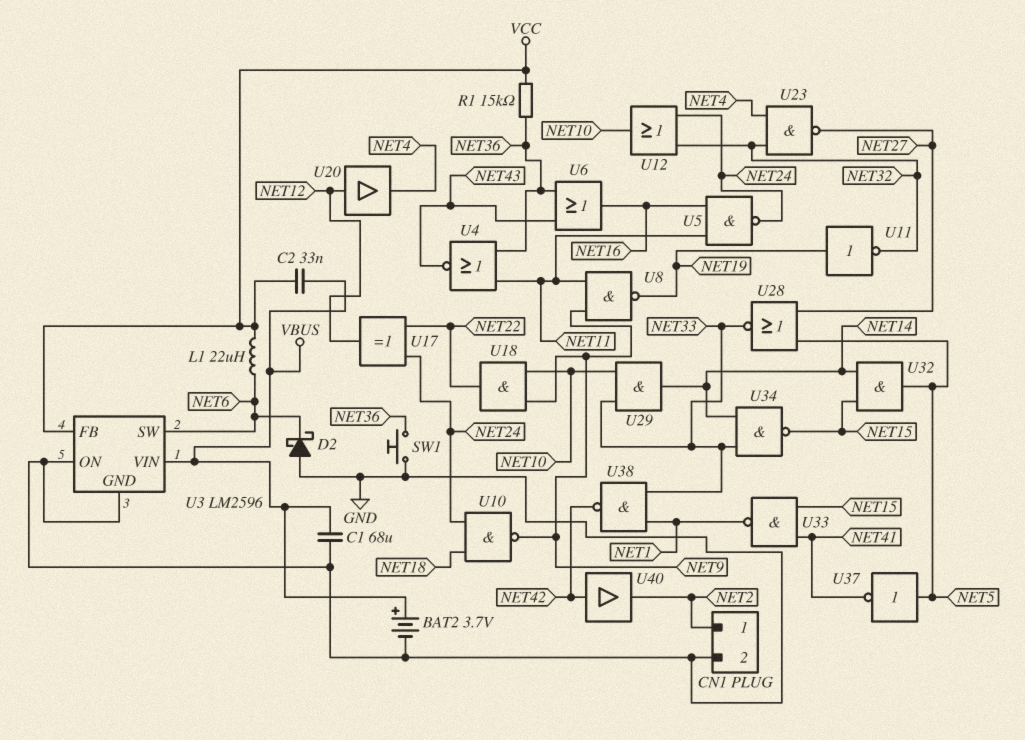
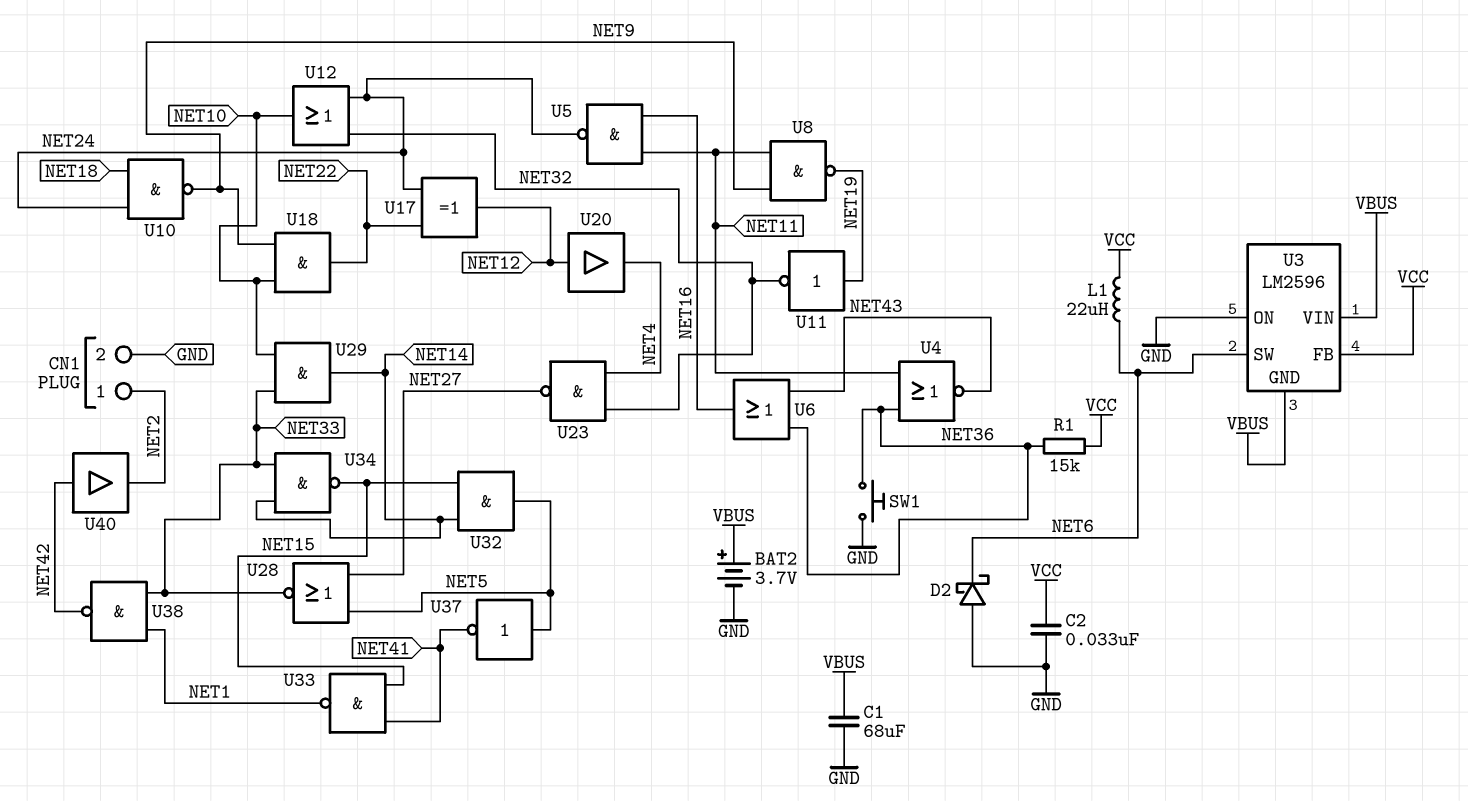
C2: 33nF (VBUS, VCC) -> 33nF (GND, VCC)
U3 pin GND: GND -> VBUS

